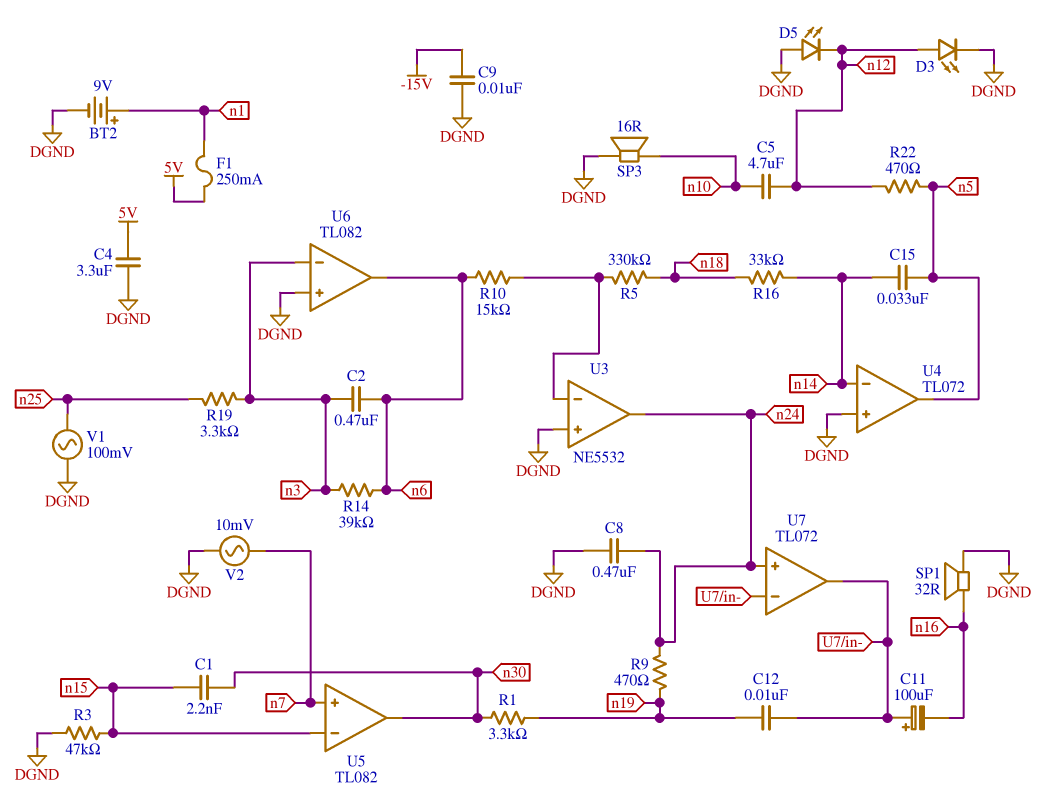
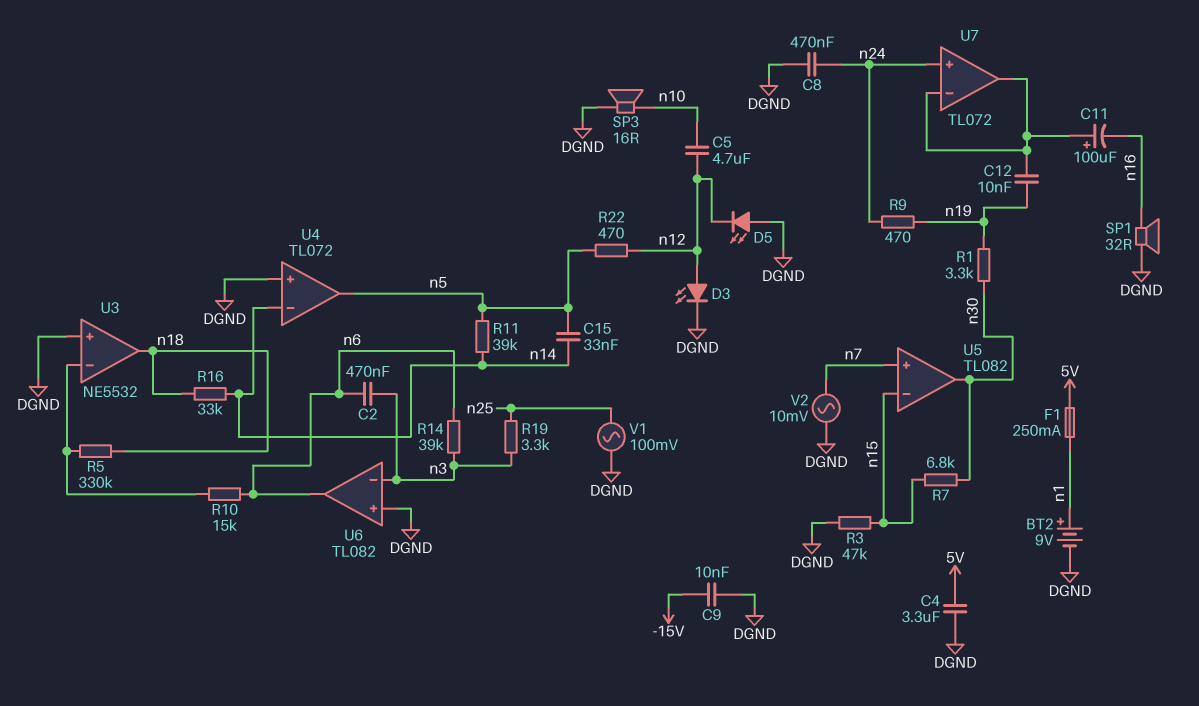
C1: 2.2nF (n15, n30) -> none
R7: none -> 6.8k (n15, n30)
R11: none -> 39k (n5, n14)
U3 pin out: n24 -> n18

